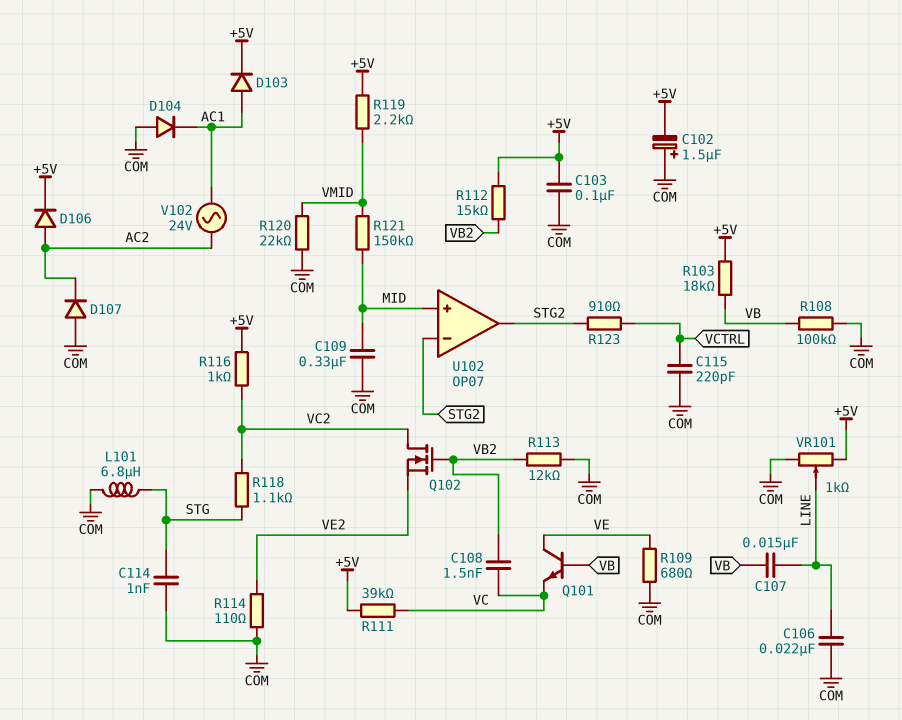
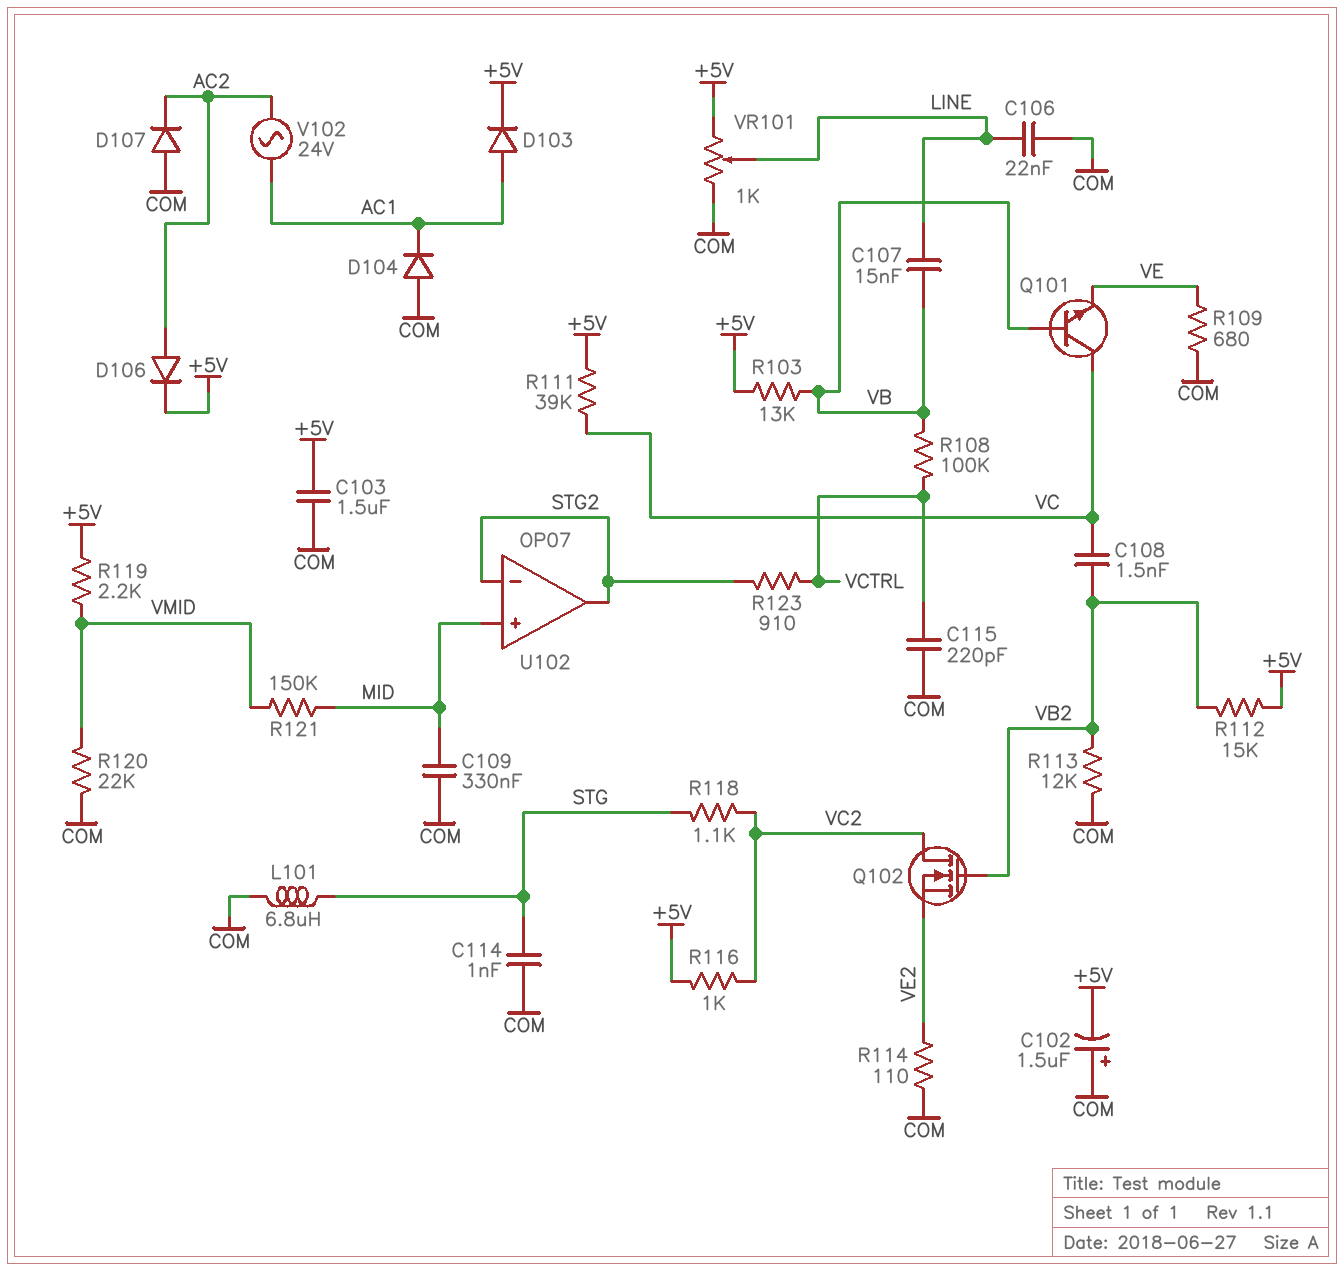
C103: 100nF (+5V, COM) -> 1.5uF (+5V, COM)
Q101: NPN (B VB, C VE, E VC) -> NPN (B VB, C VC, E VE)
R103: 18k (+5V, VB) -> 13k (+5V, VB)
R108: 100k (COM, VB) -> 100k (VB, VCTRL)

